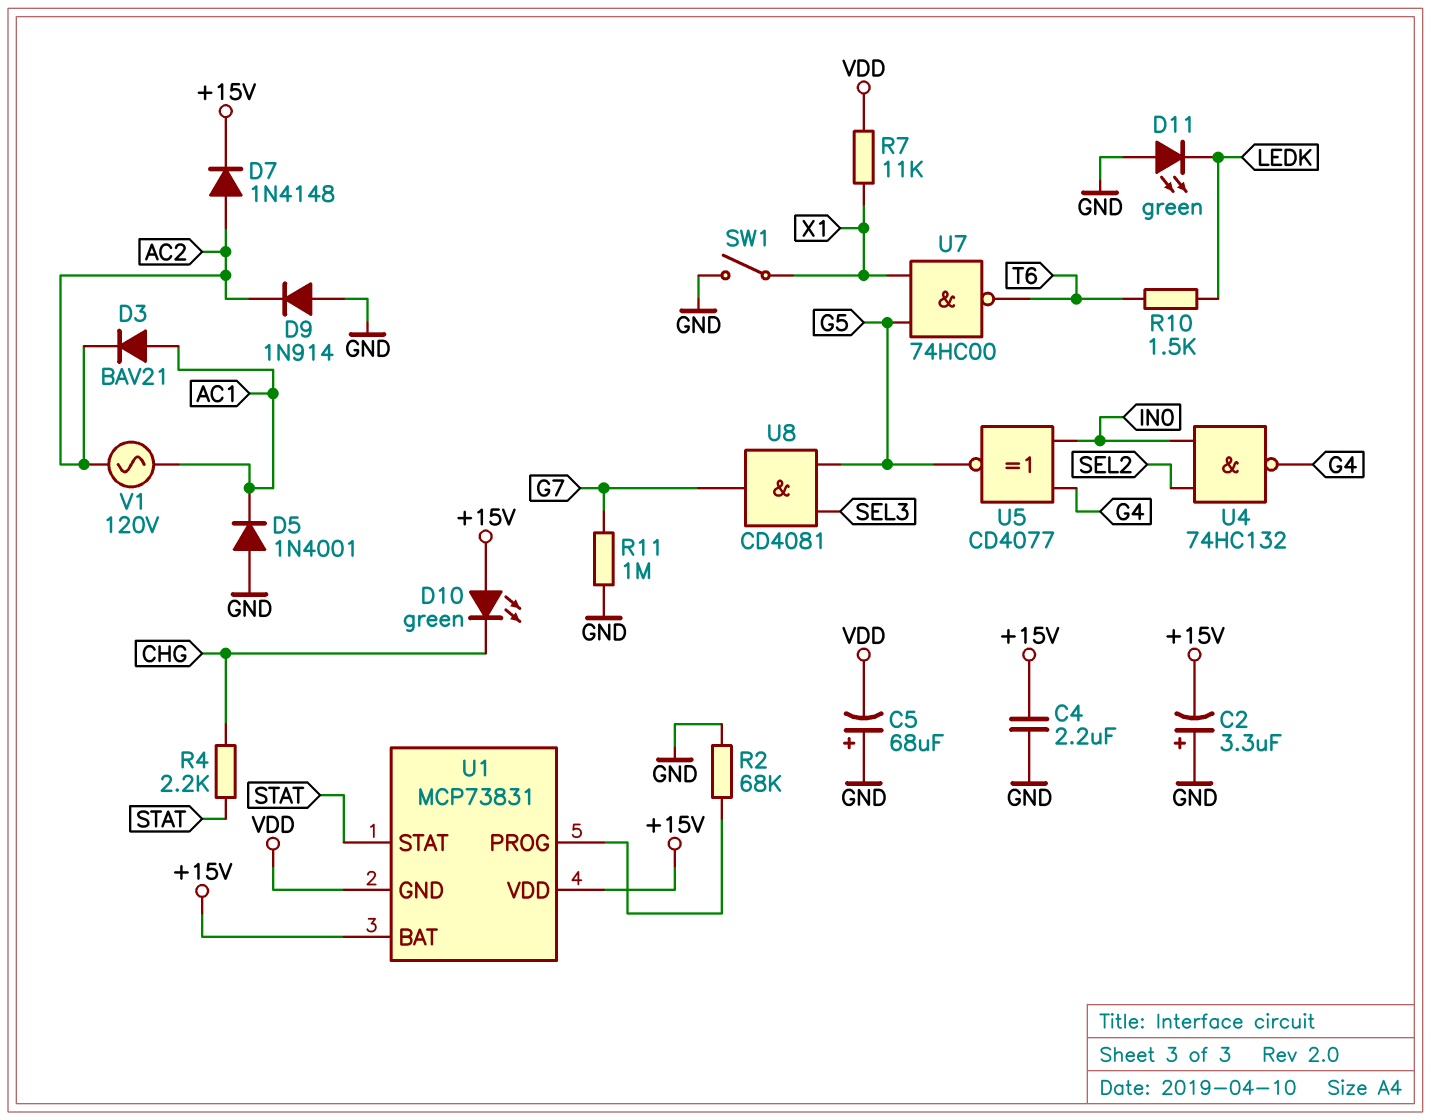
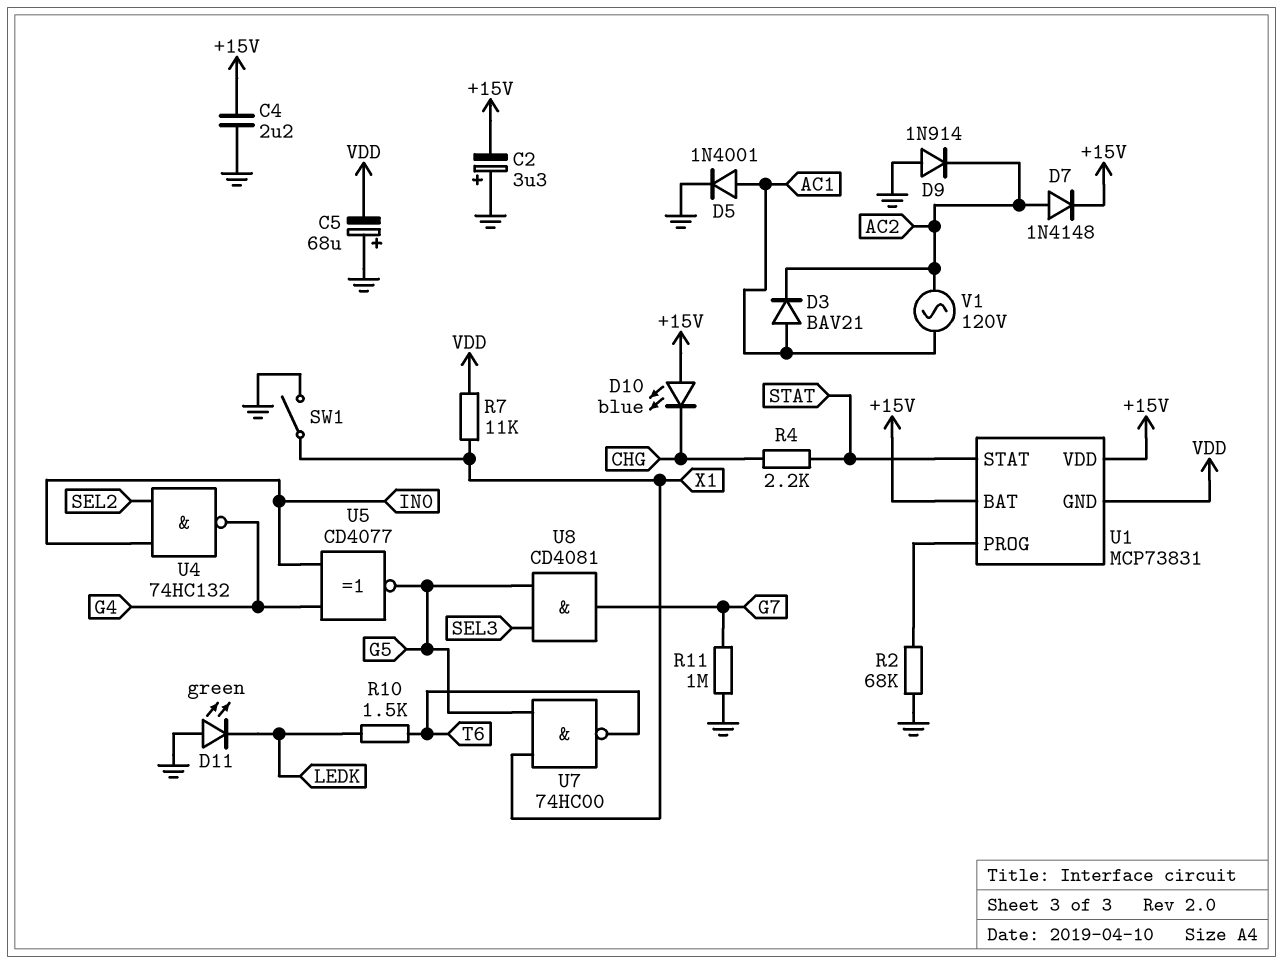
D5: diode 1N4001 (A GND, K AC1) -> diode 1N4001 (A AC1, K GND)
D10: LED green (A +15V, K CHG) -> LED blue (A +15V, K CHG)

